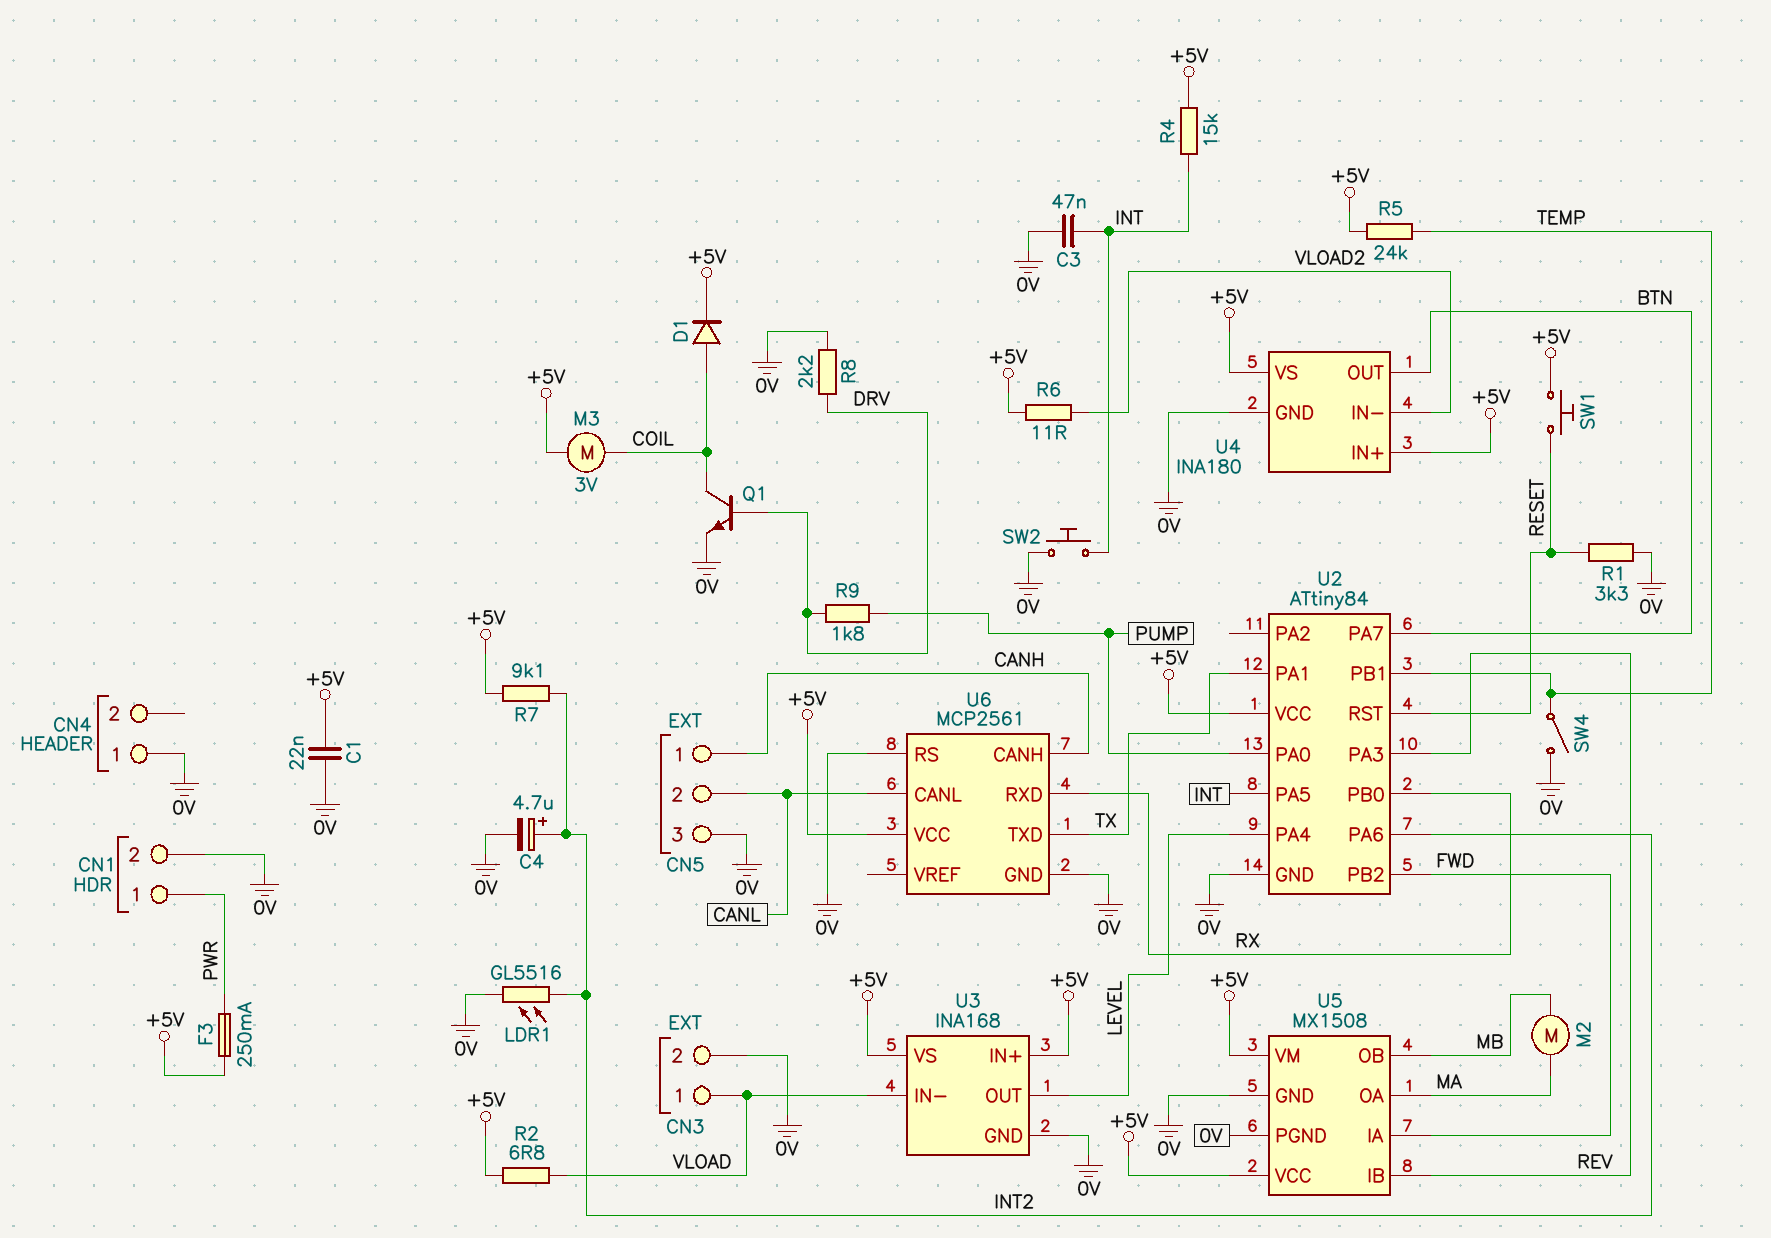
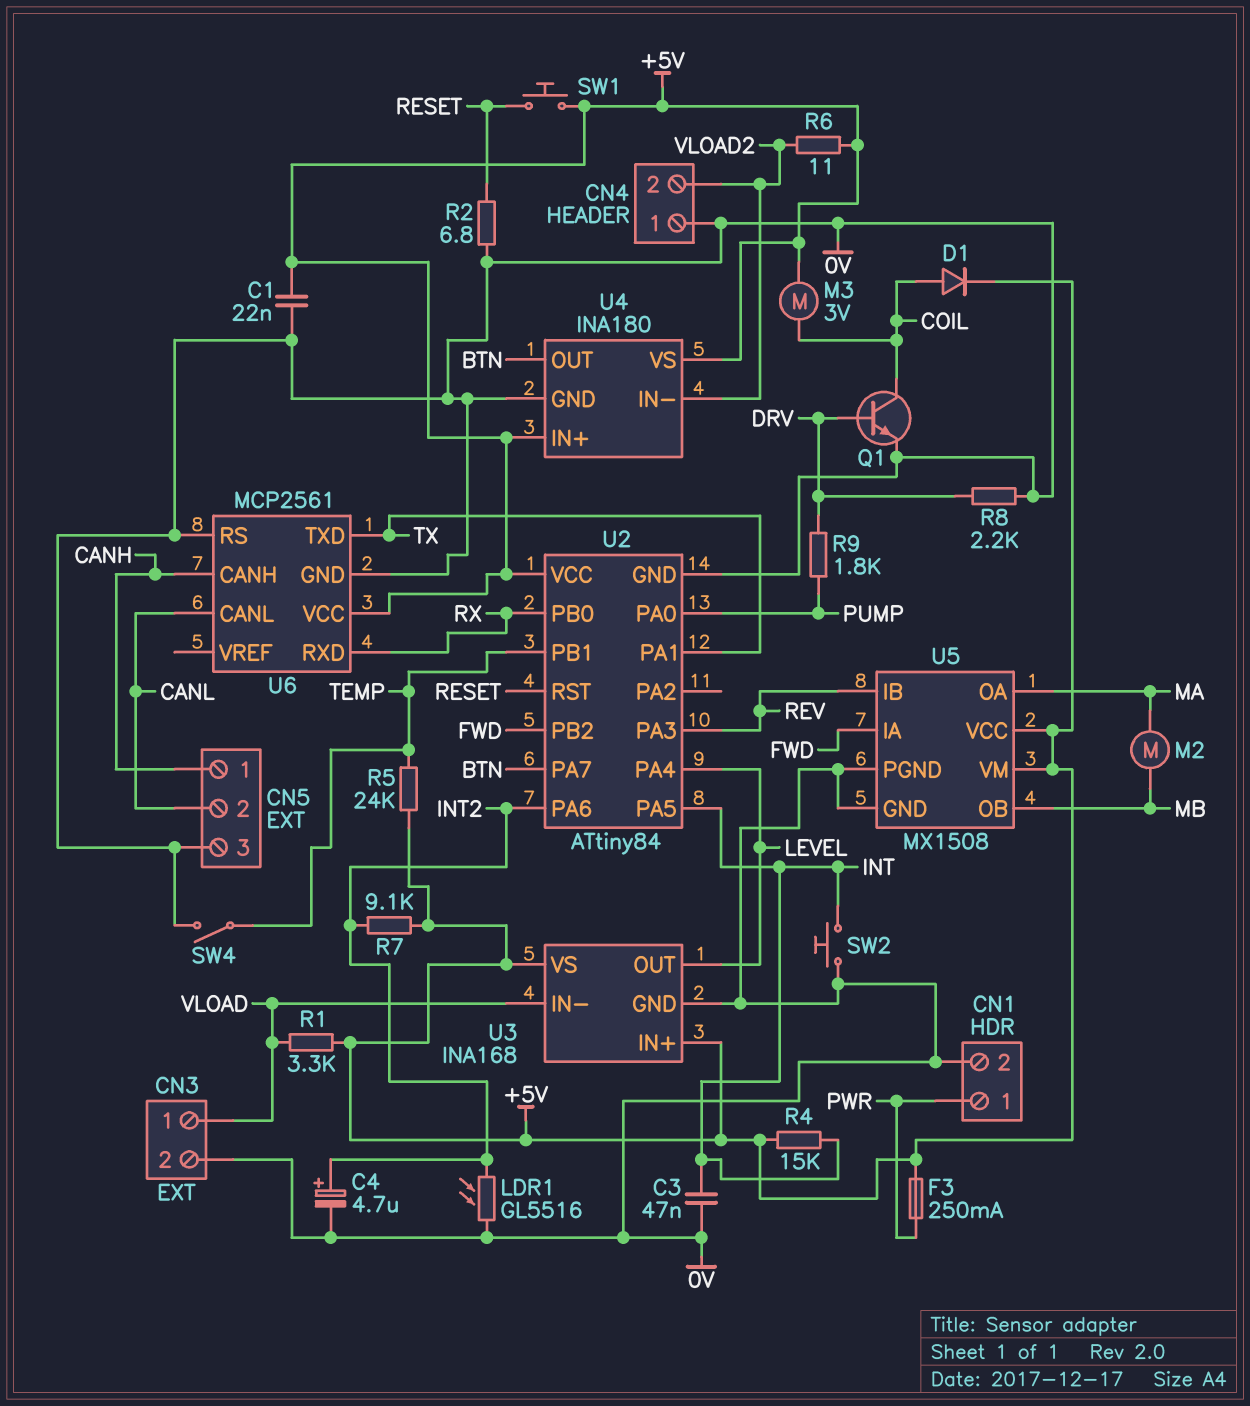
CN4 pin 2: none -> VLOAD2
R1: 3.3k (0V, RESET) -> 3.3k (+5V, VLOAD)
R2: 6.8 (+5V, VLOAD) -> 6.8 (0V, RESET)

